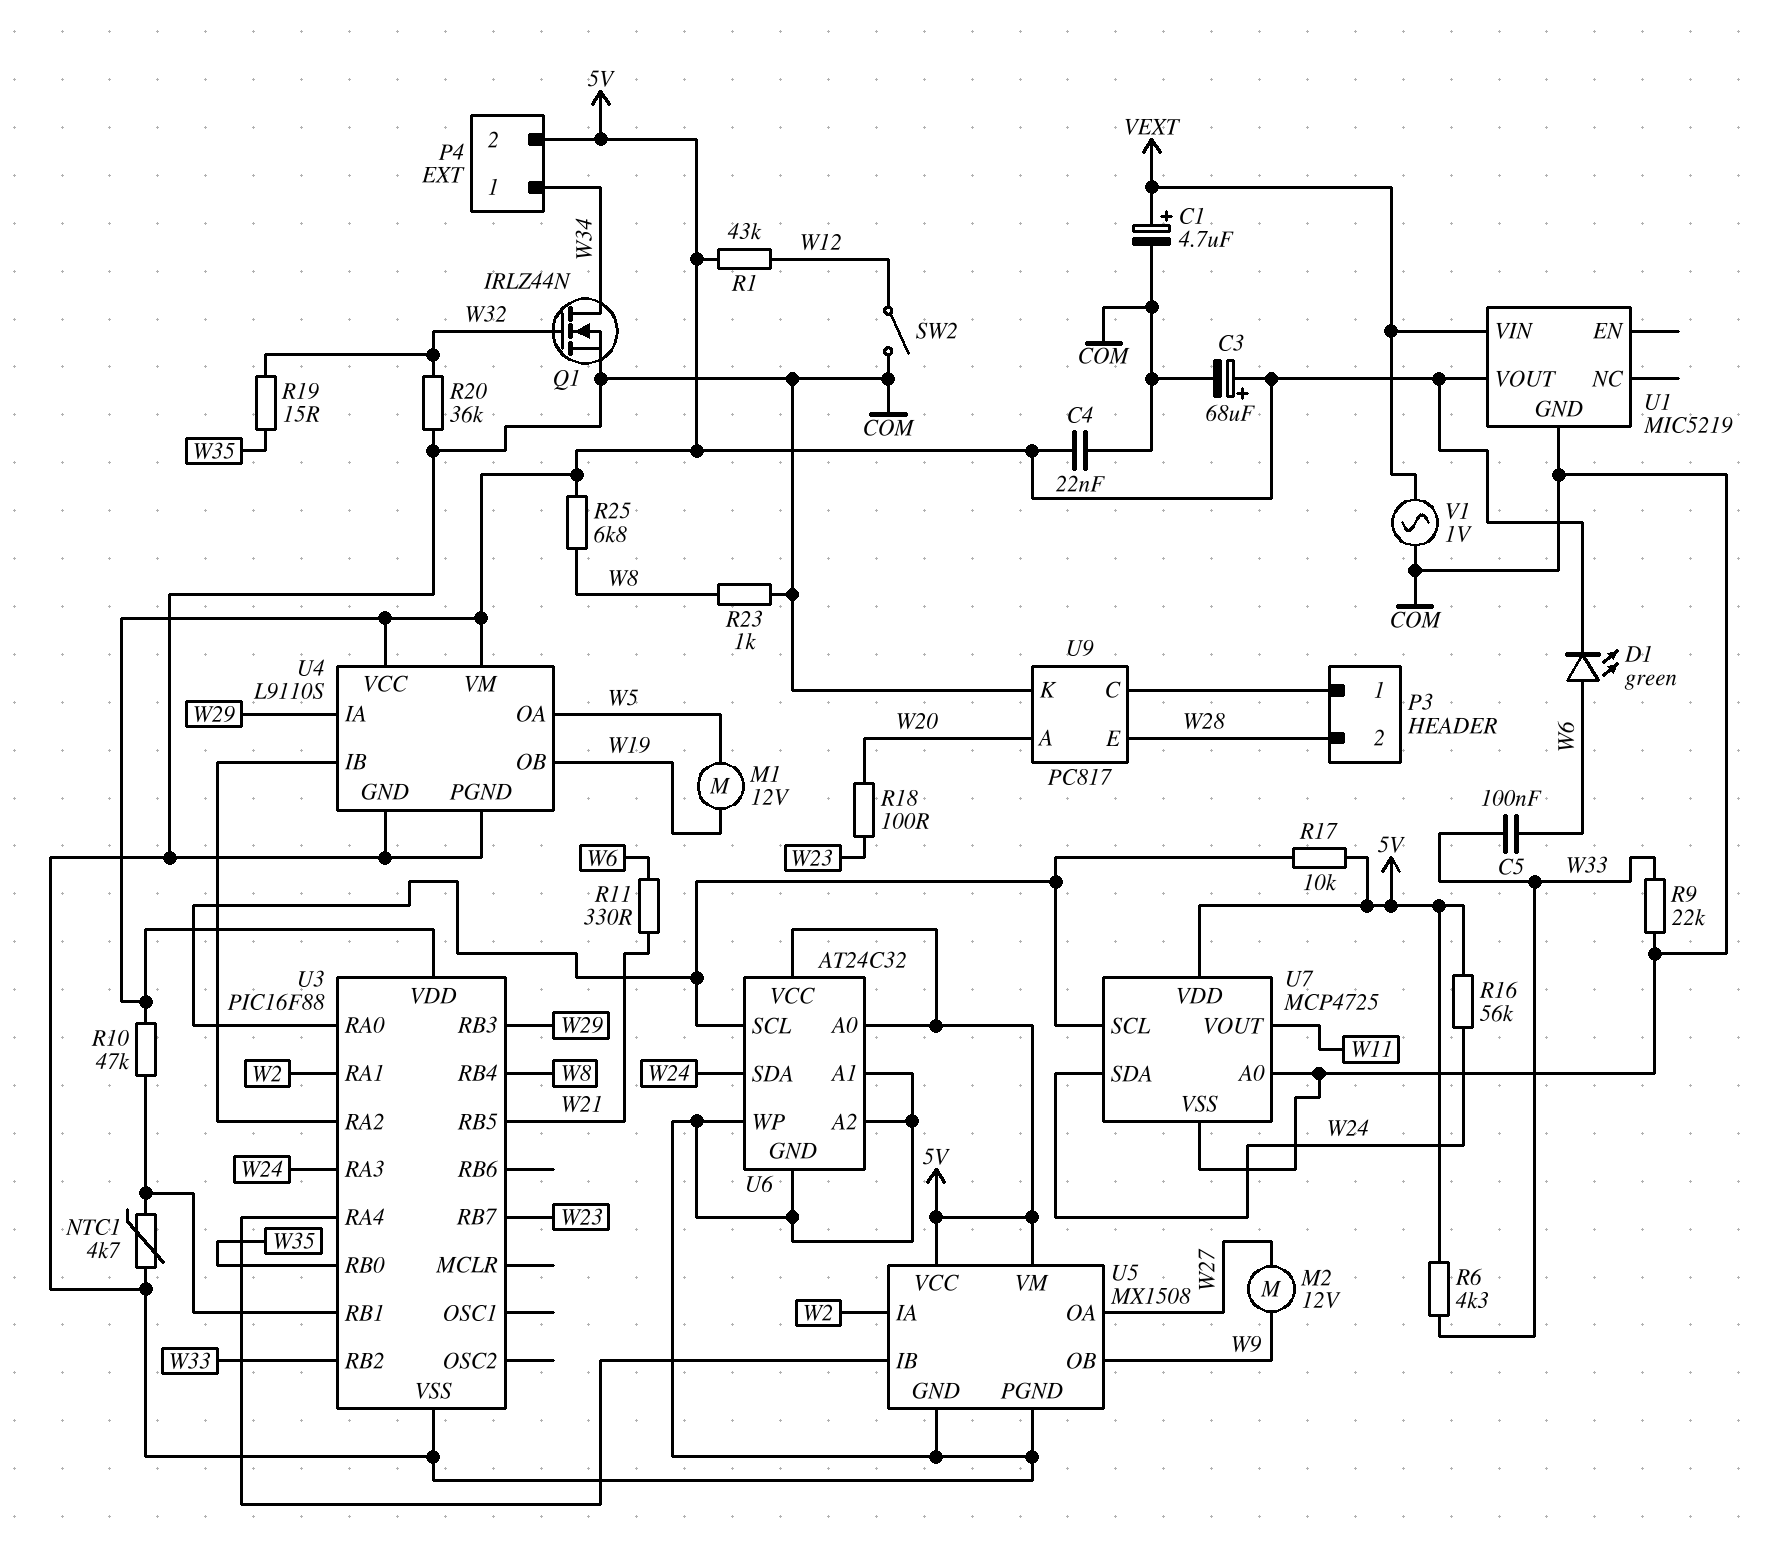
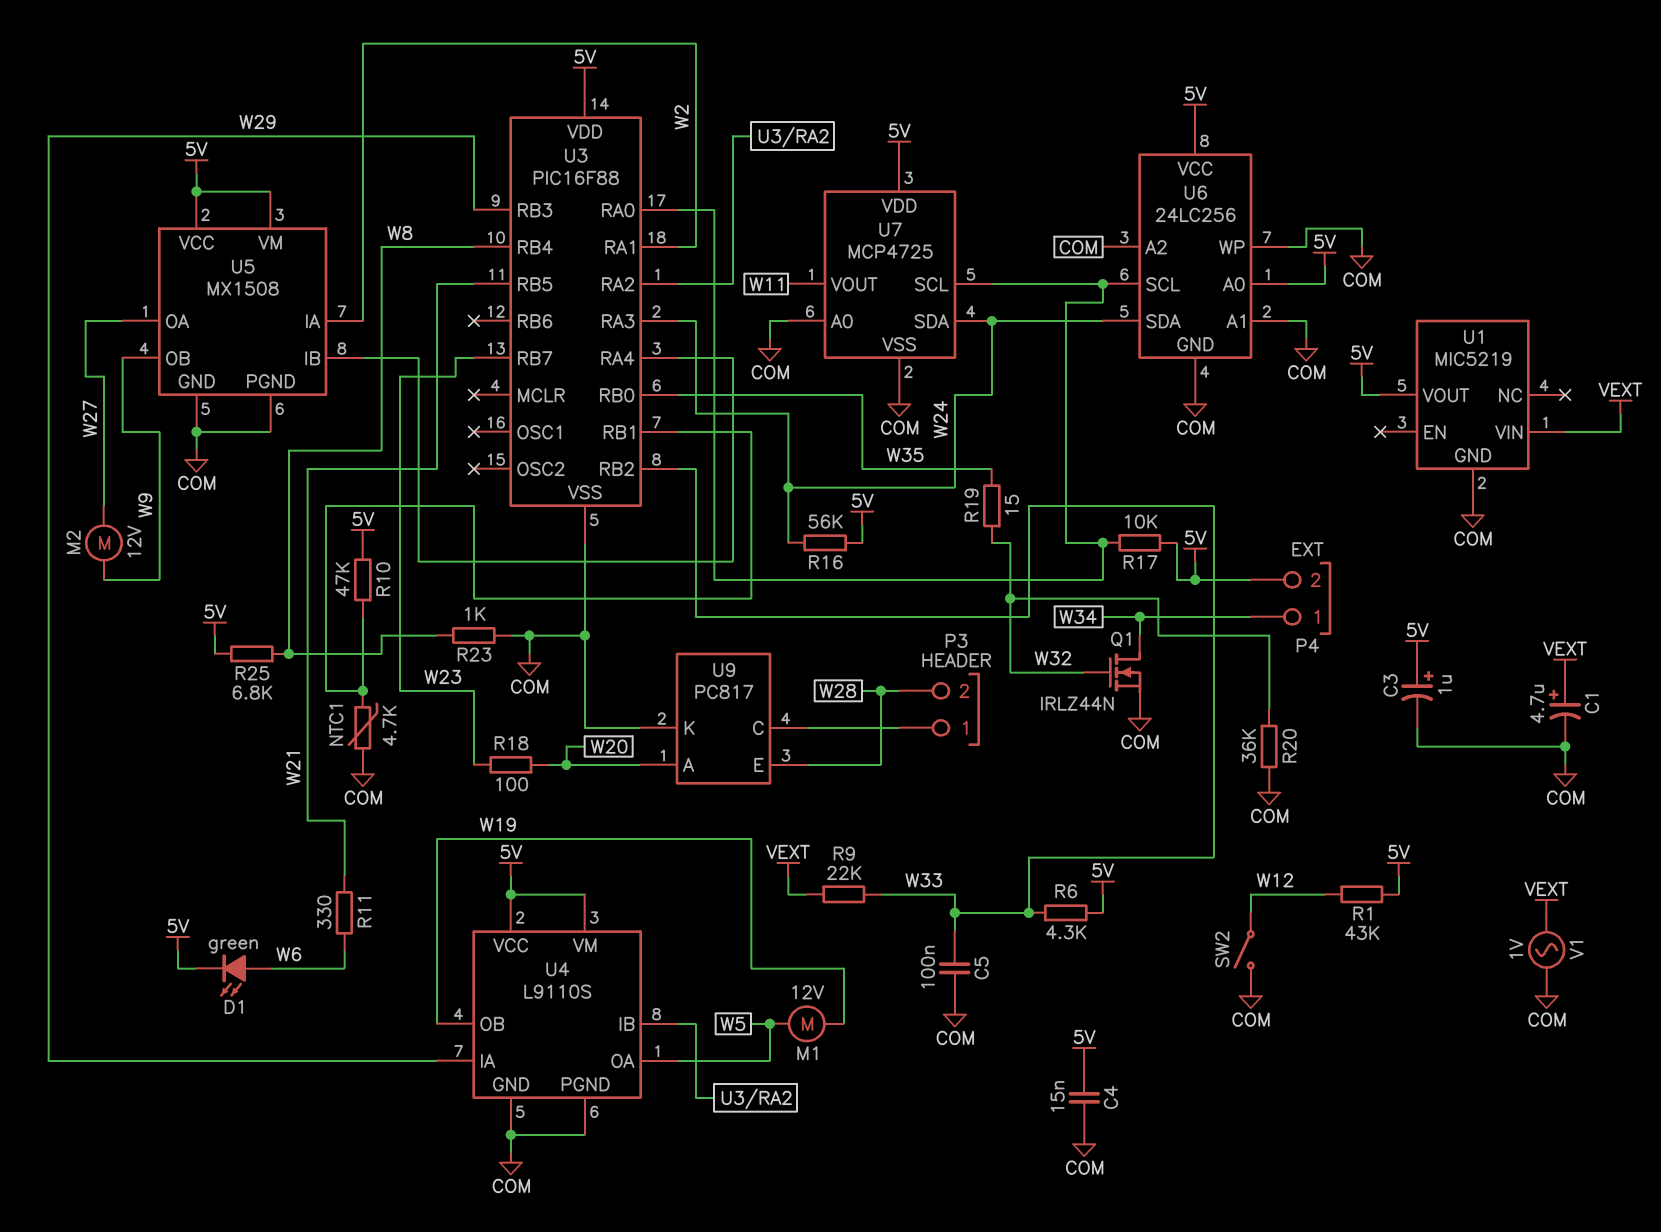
C3: 68uF (plus 5V, minus COM) -> 1uF (plus 5V, minus COM)
C4: 22nF (5V, COM) -> 15nF (5V, COM)
C5: 100nF (W6, W33) -> 100nF (COM, W33)
R9: 22k (COM, W33) -> 22k (VEXT, W33)
U6: AT24C32 -> 24LC256

